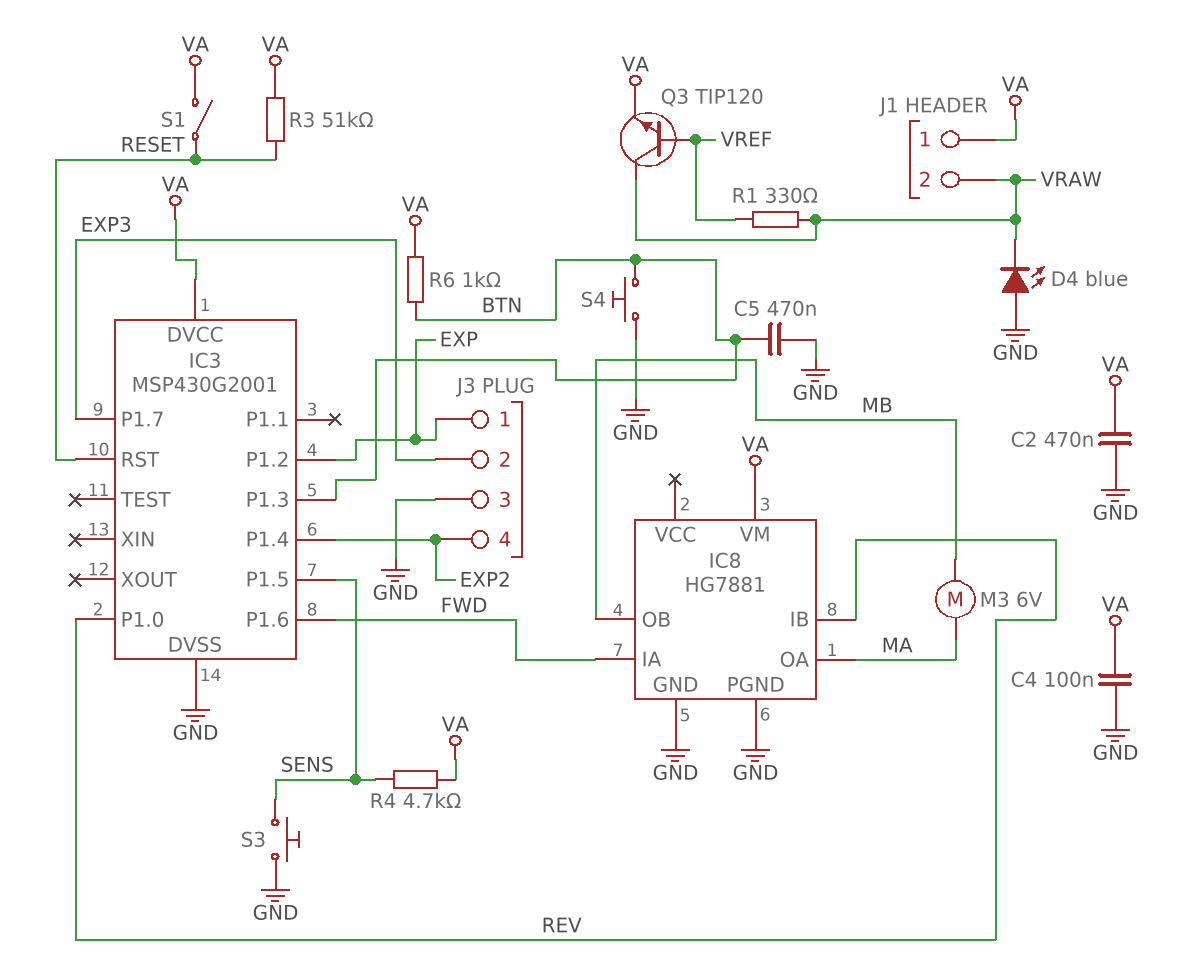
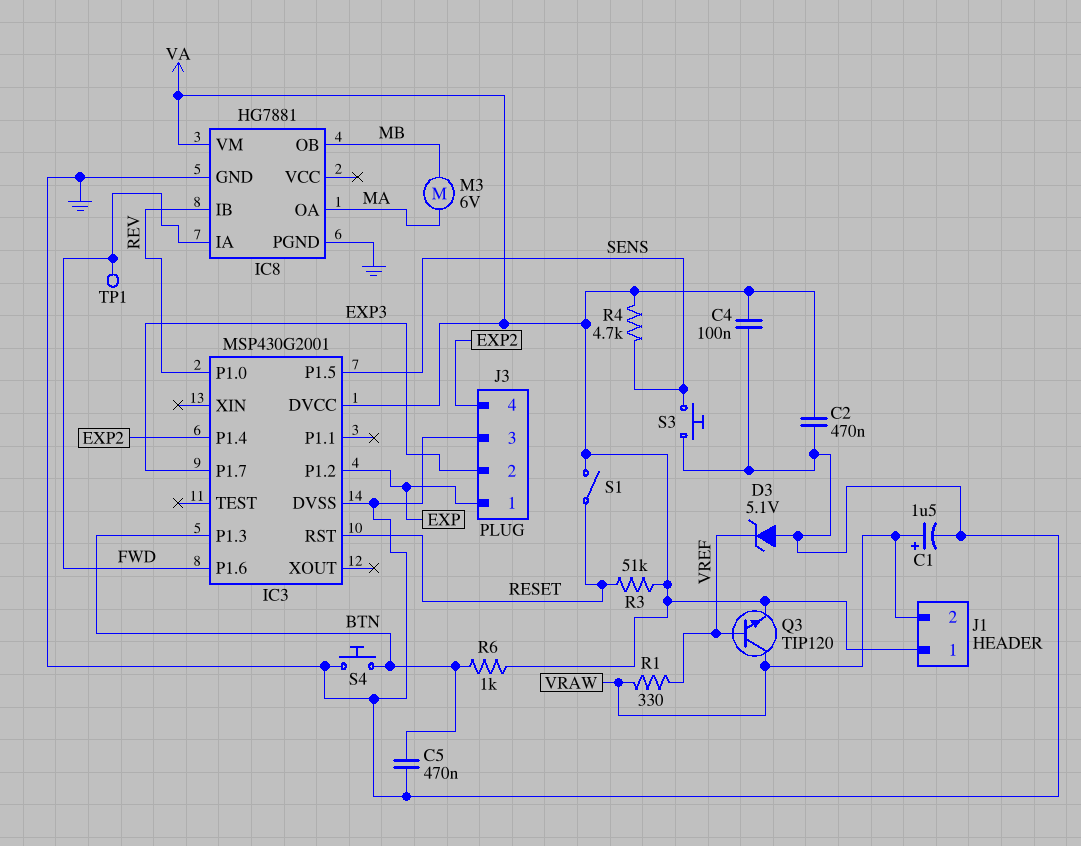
C1: none -> 1.5uF (plus VRAW, minus GND)
D3: none -> zener 5.1V (A GND, K VREF)
D4: LED blue (A GND, K VRAW) -> none
TP1: none -> test point (FWD)

